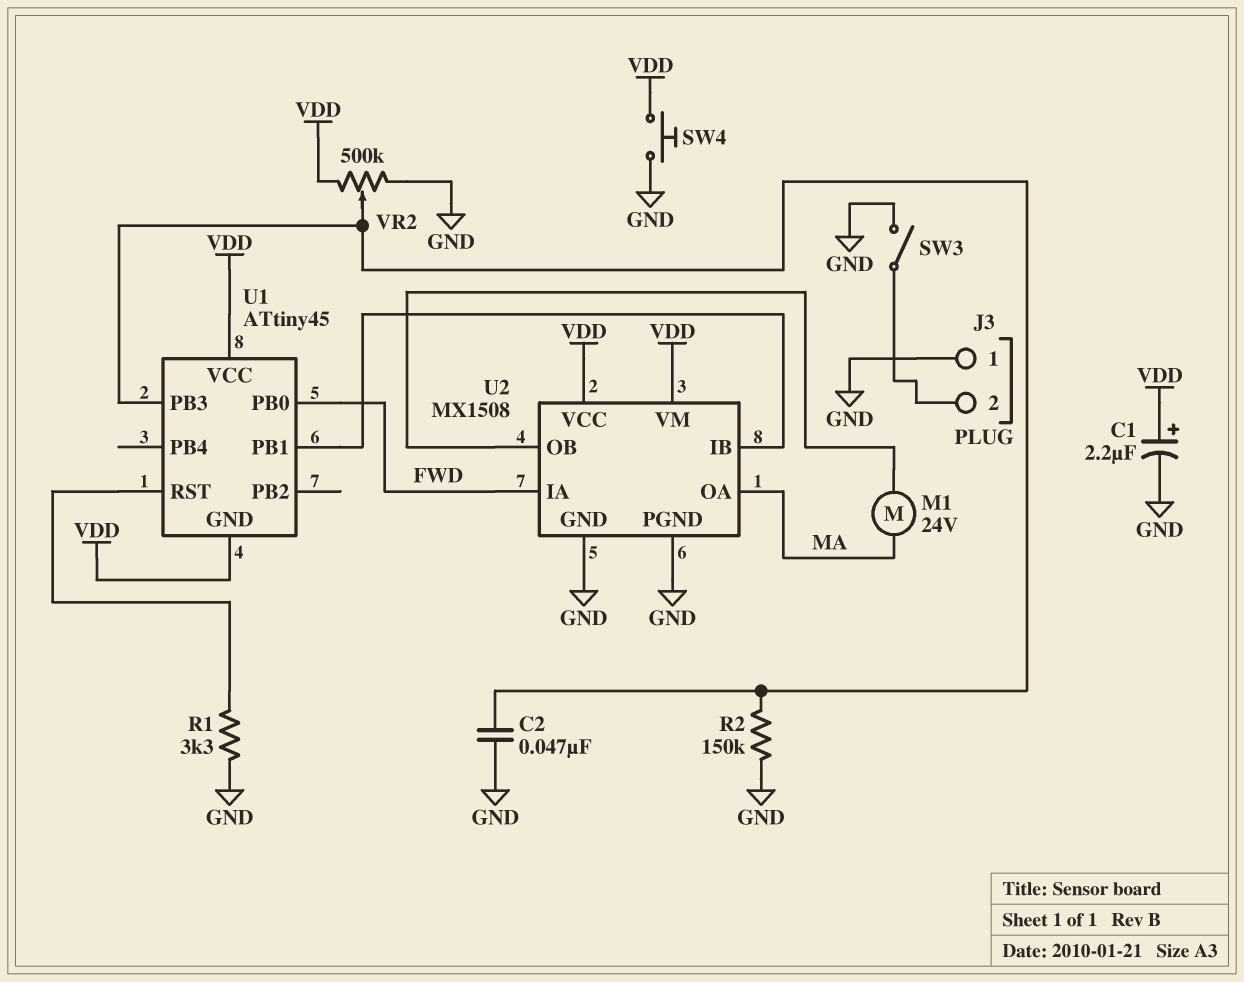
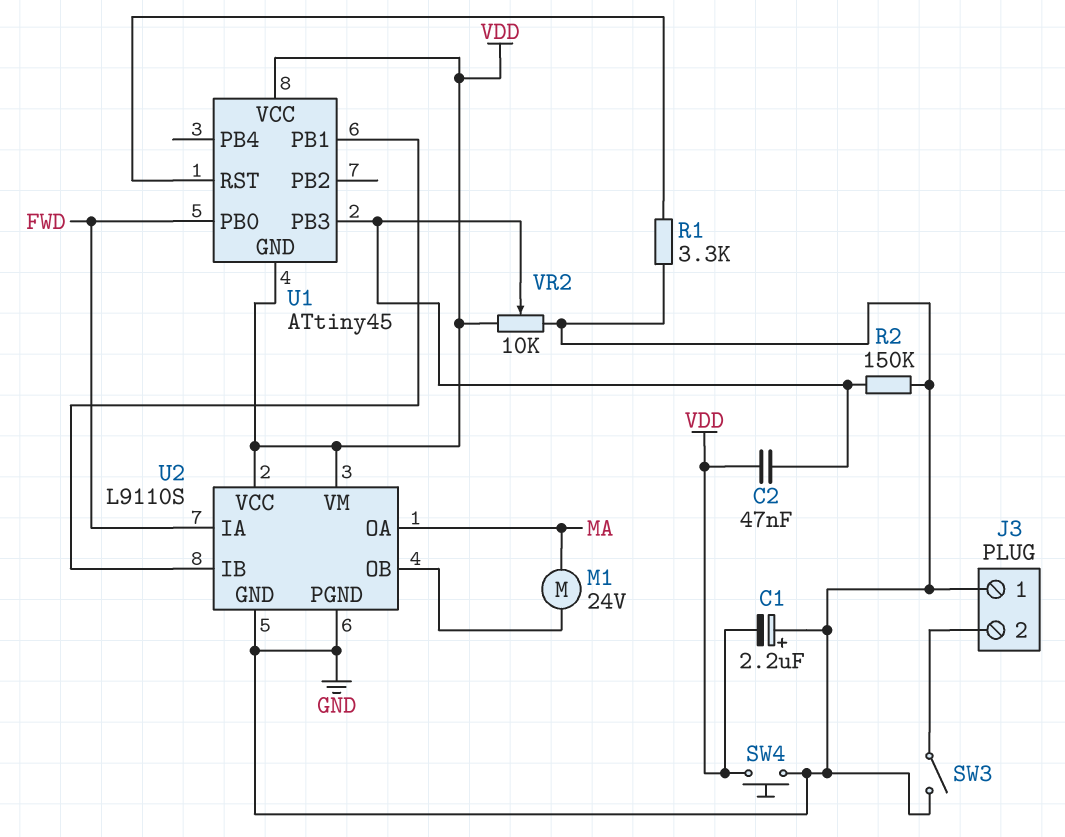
C1: 2.2uF (plus VDD, minus GND) -> 2.2uF (plus GND, minus VDD)
C2: 47nF (GND, U1/PB3) -> 47nF (U1/PB3, VDD)
U2: MX1508 -> L9110S
VR2: 500k (GND, VDD, wiper U1/PB3) -> 10k (GND, VDD, wiper U1/PB3)

